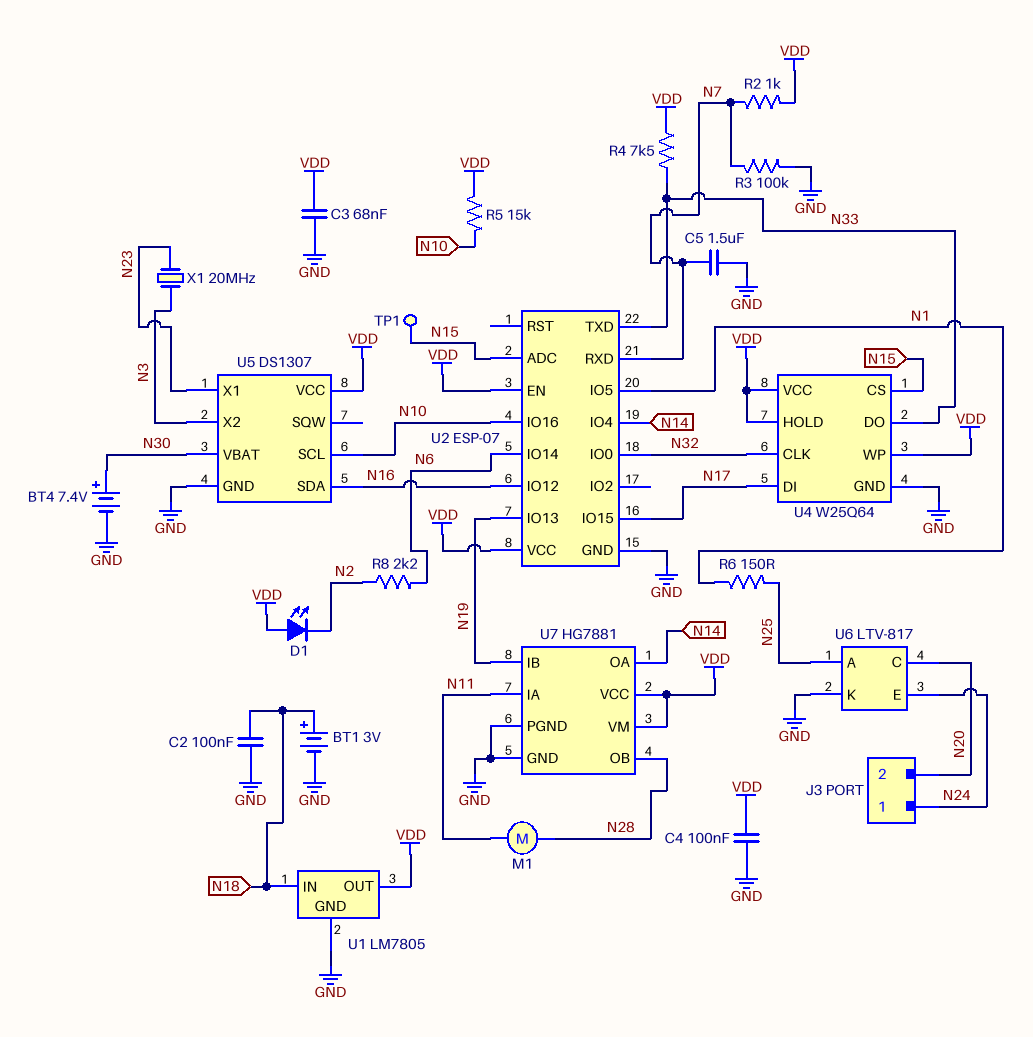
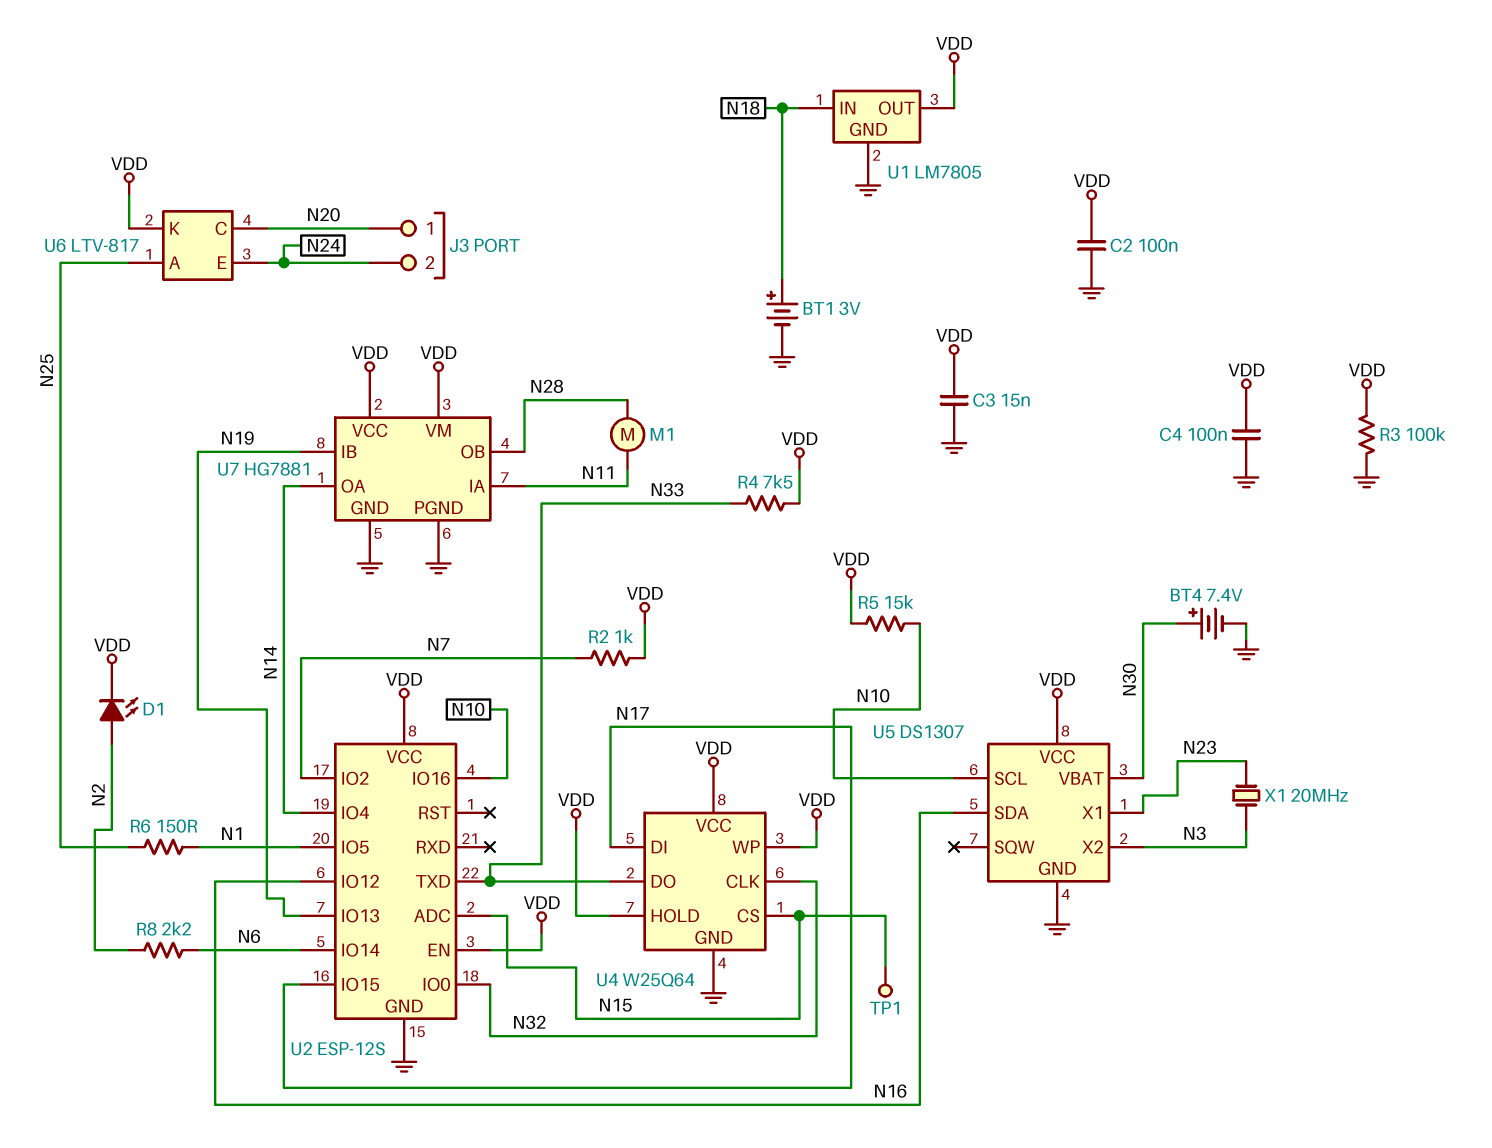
C2: 100nF (GND, N18) -> 100nF (GND, VDD)
C3: 68nF (GND, VDD) -> 15nF (GND, VDD)
C5: 1.5uF (GND, N7) -> none
D1: LED (A VDD, K N2) -> LED (A N2, K VDD)
J3 pin 1: N24 -> N20
J3 pin 2: N20 -> N24
R3: 100k (GND, N7) -> 100k (GND, VDD)
U2: ESP-07 -> ESP-12S
U2 pin IO2: none -> N7
U2 pin RXD: N7 -> none
U6 pin K: GND -> VDD

